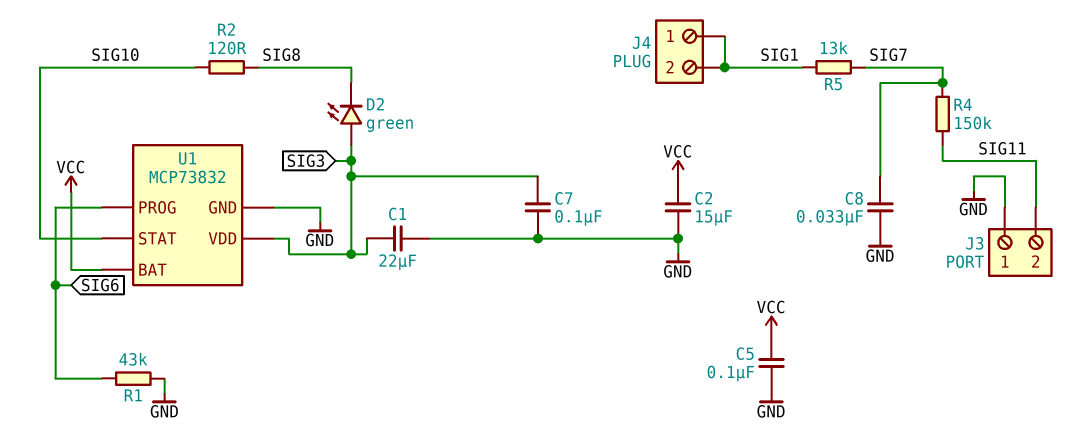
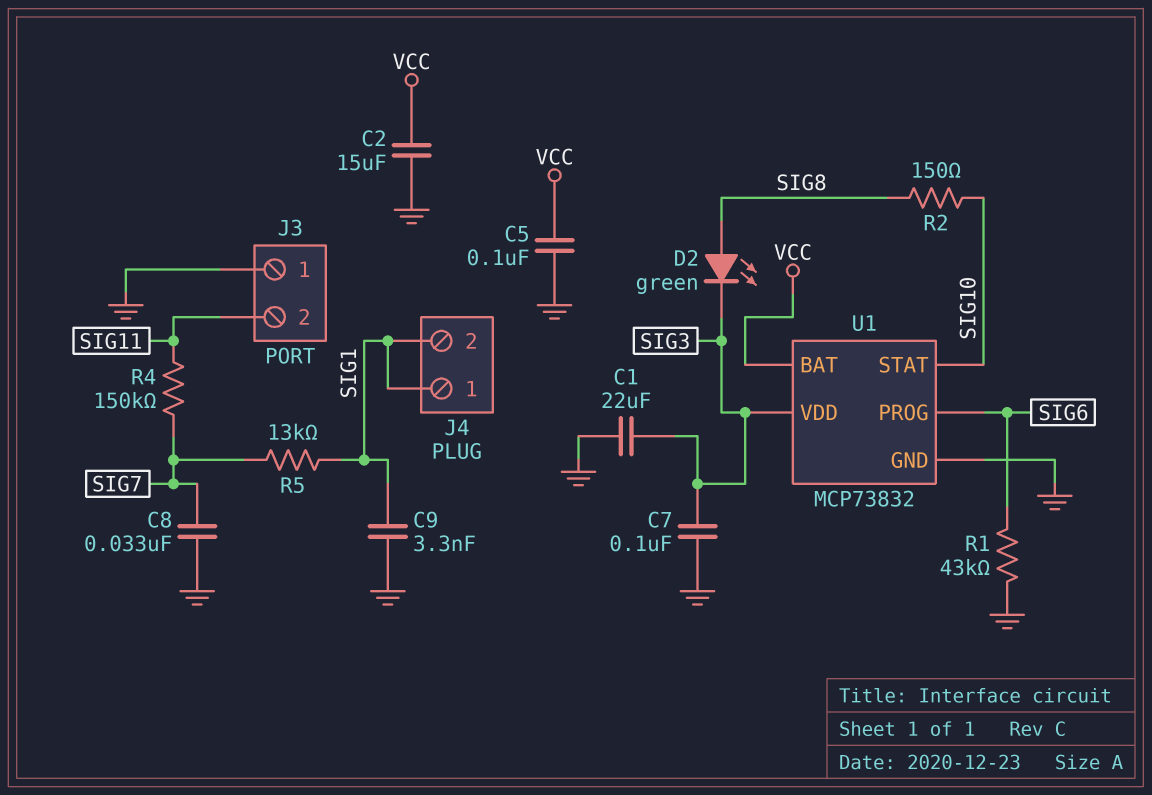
C9: none -> 3.3nF (GND, SIG1)
D2: LED green (A SIG3, K SIG8) -> LED green (A SIG8, K SIG3)
R2: 120 (SIG8, SIG10) -> 150 (SIG8, SIG10)

